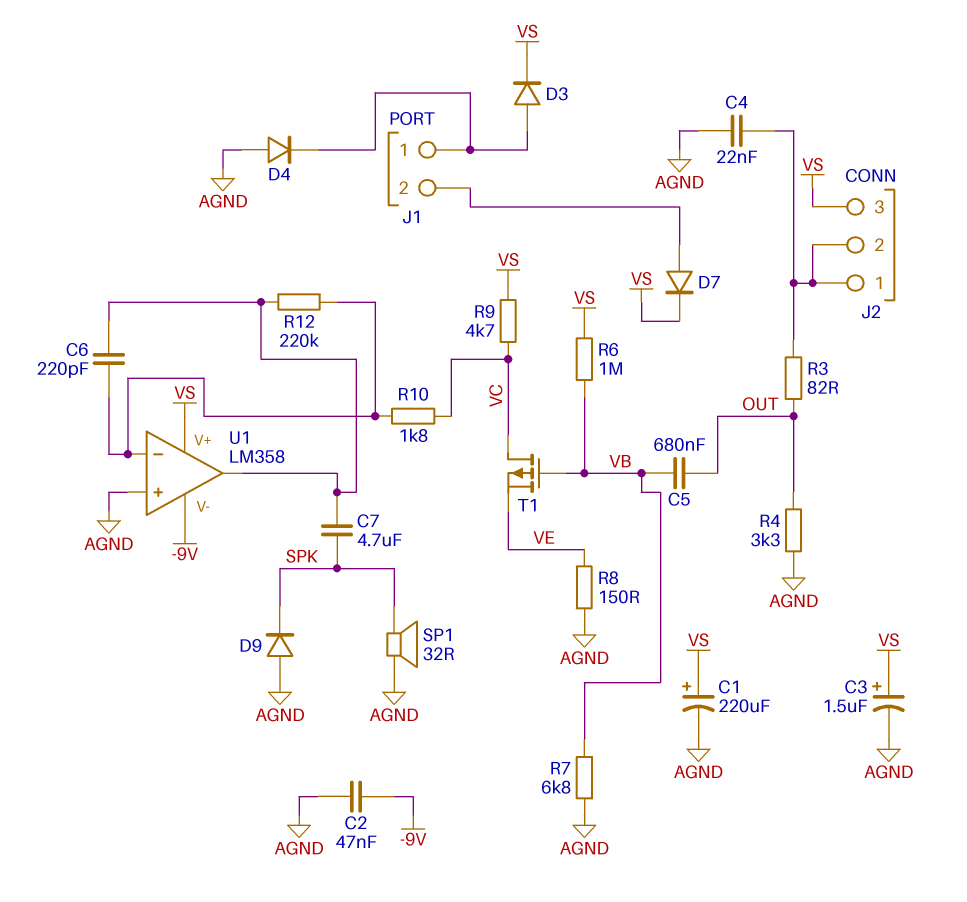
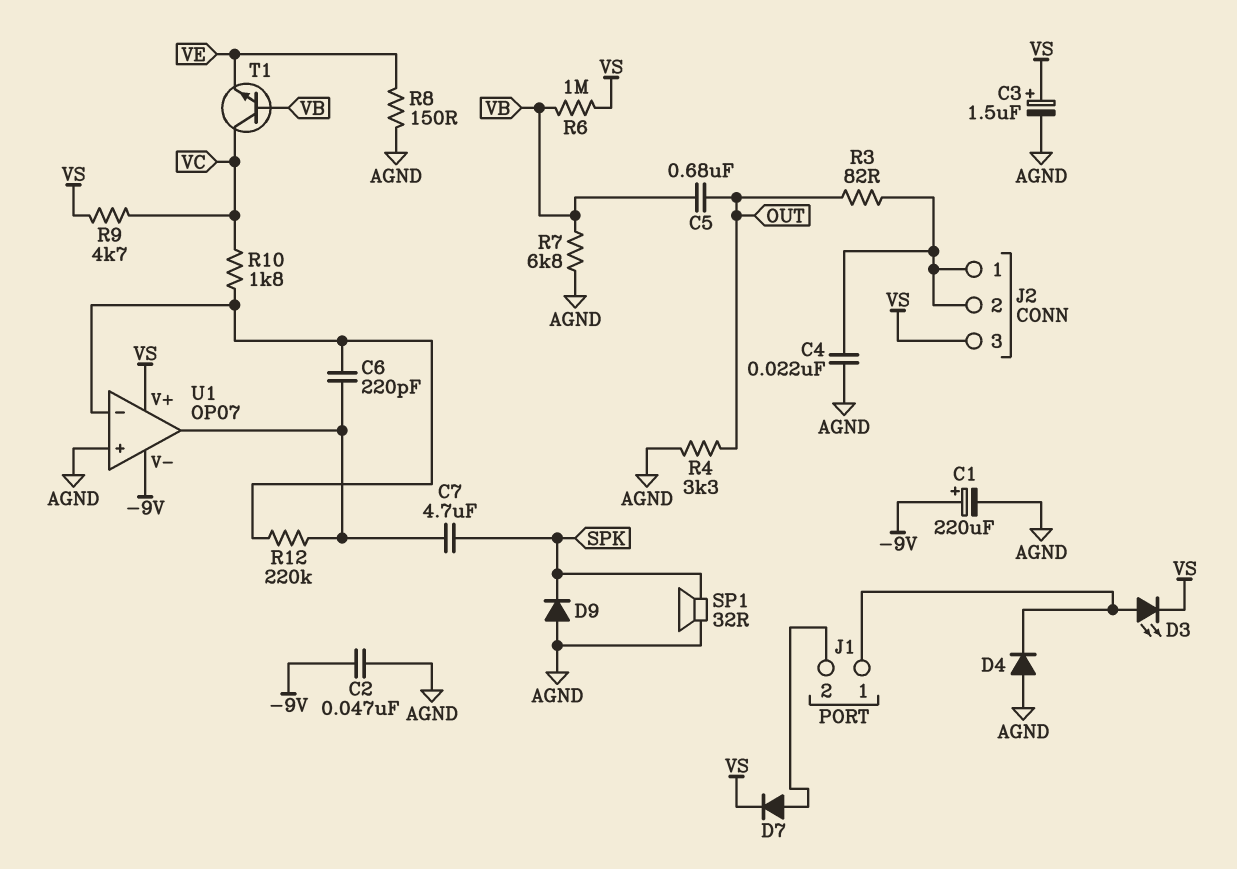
C1: 220uF (plus VS, minus AGND) -> 220uF (plus -9V, minus AGND)
D3: diode (A J1/1, K VS) -> LED (A J1/1, K VS)
T1: PMOS (G VB, D VC, S VE) -> NPN (B VB, C VC, E VE)
U1: LM358 -> OP07

